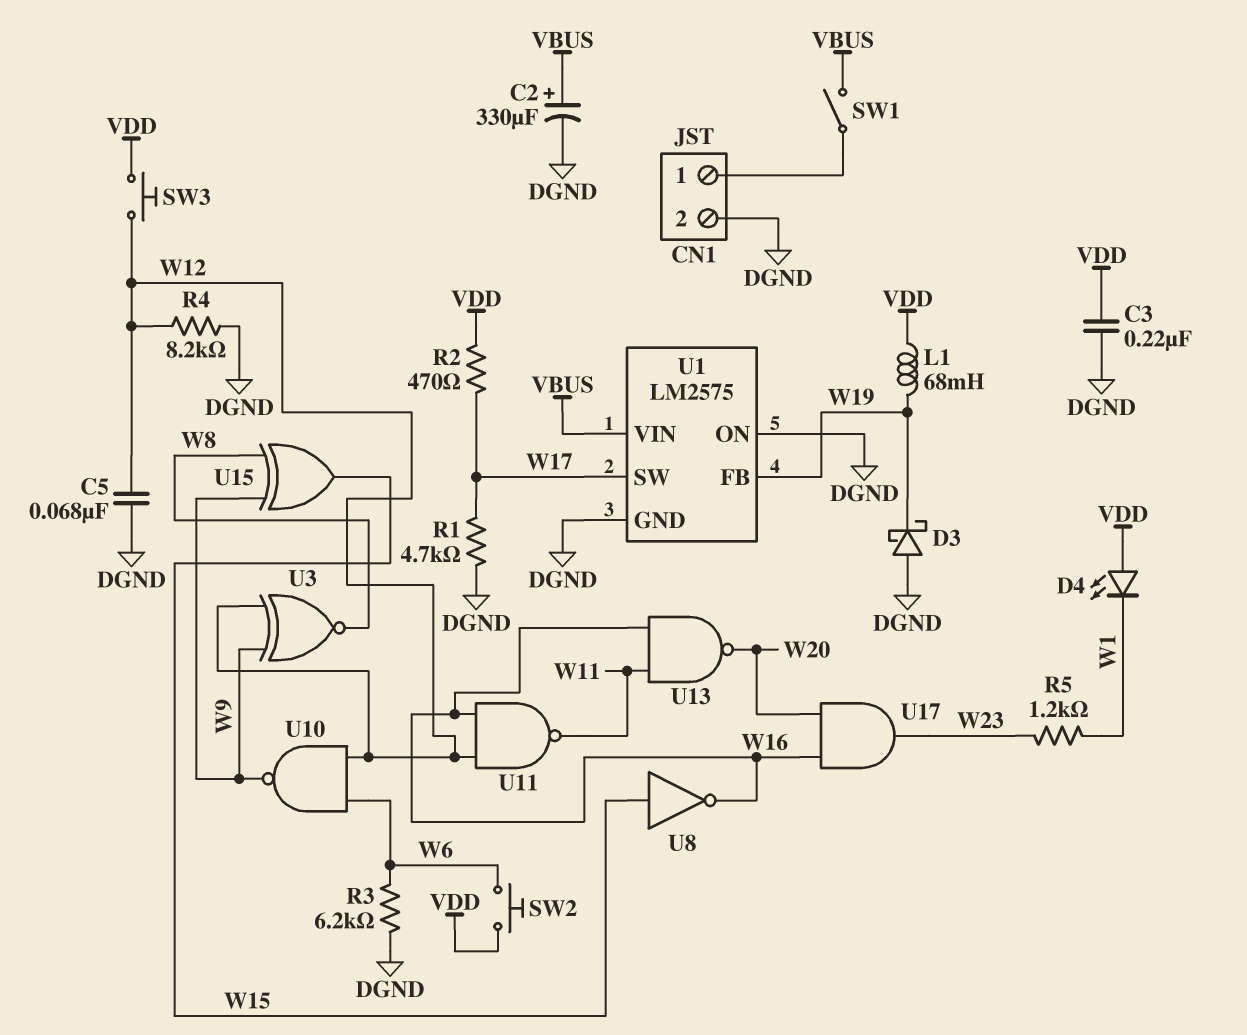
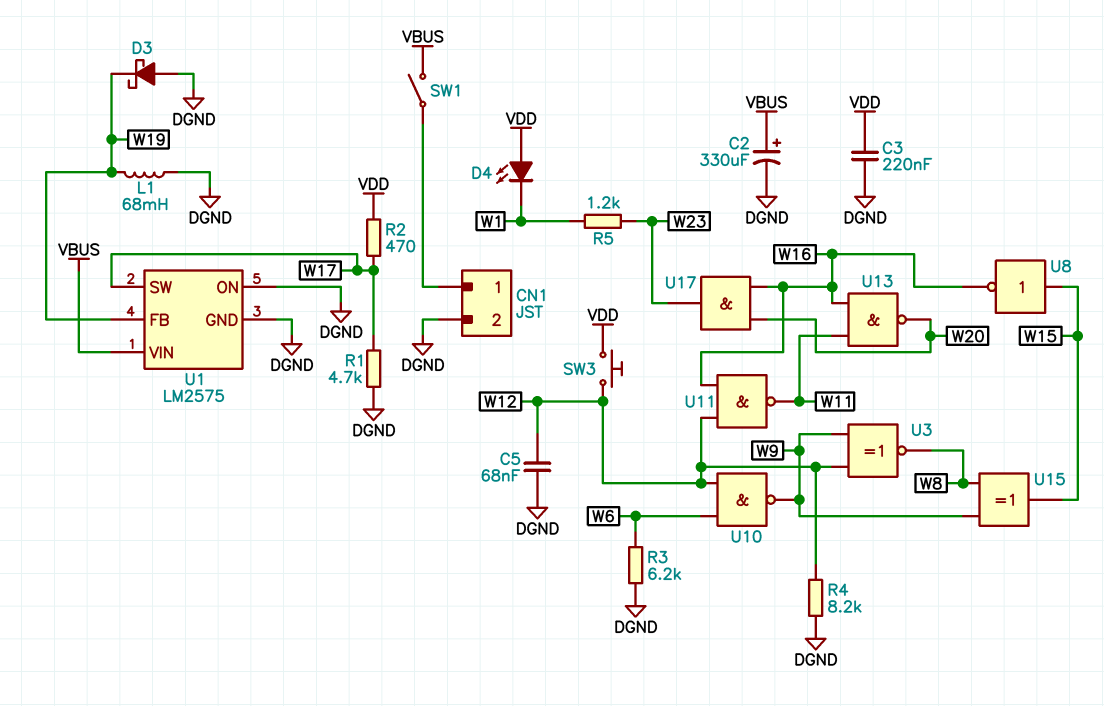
L1: 68mH (VDD, W19) -> 68mH (DGND, W19)
SW2: button (VDD, W6) -> none

